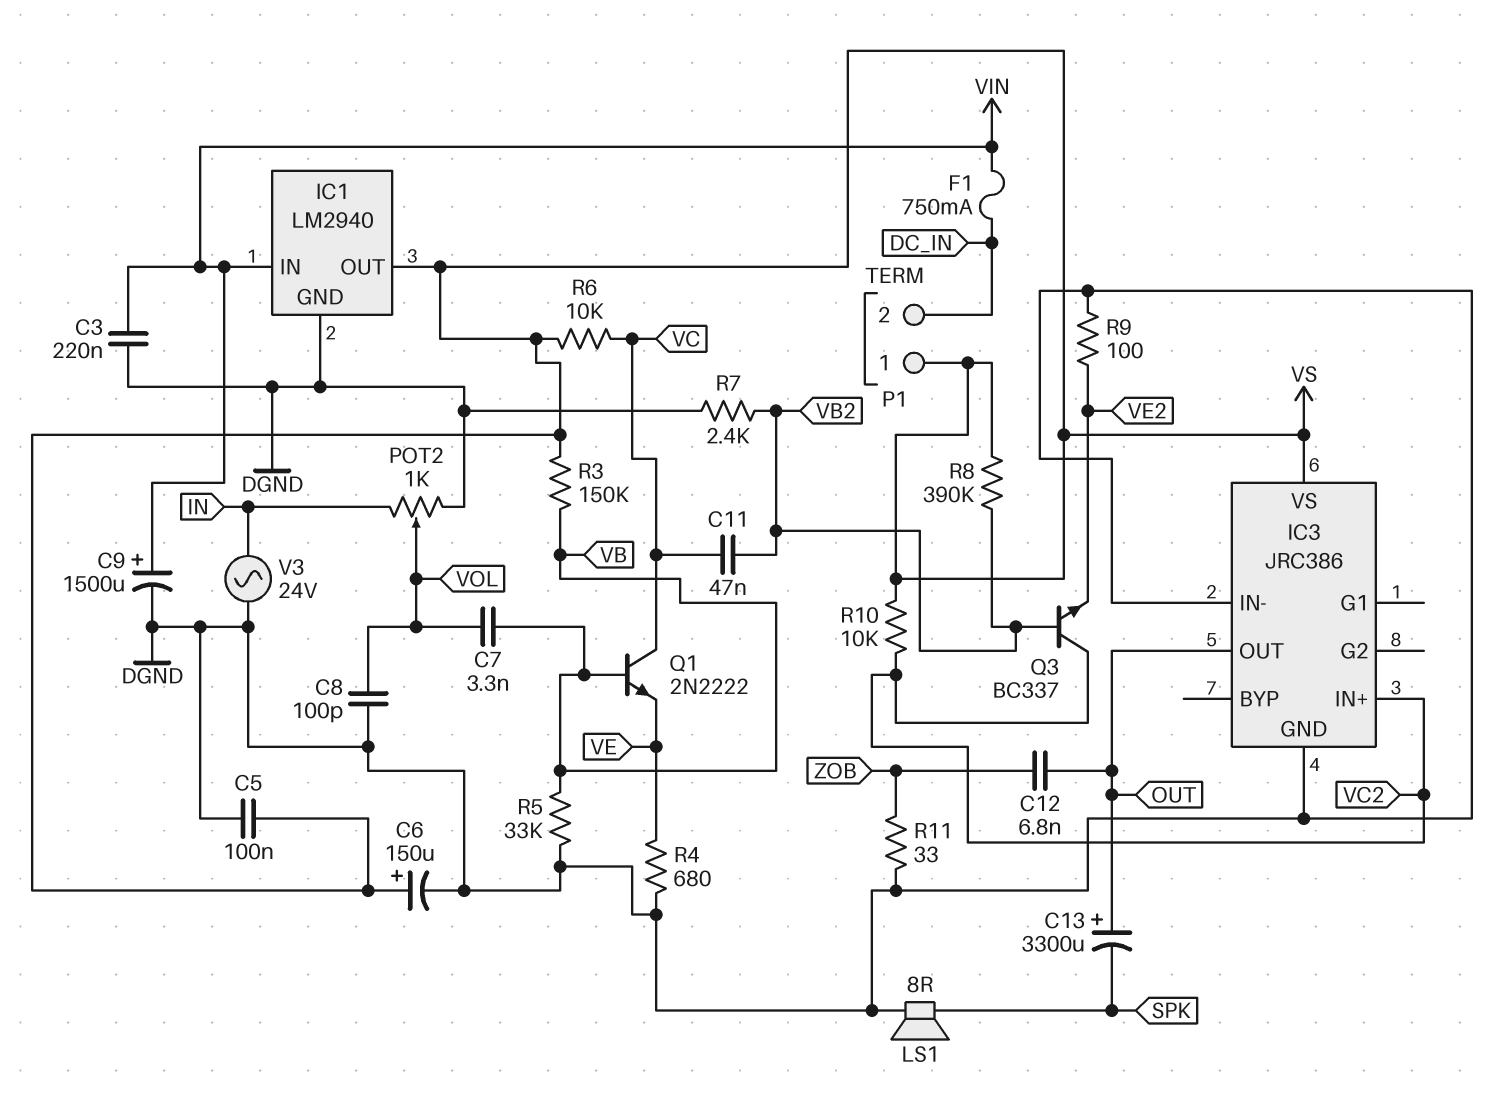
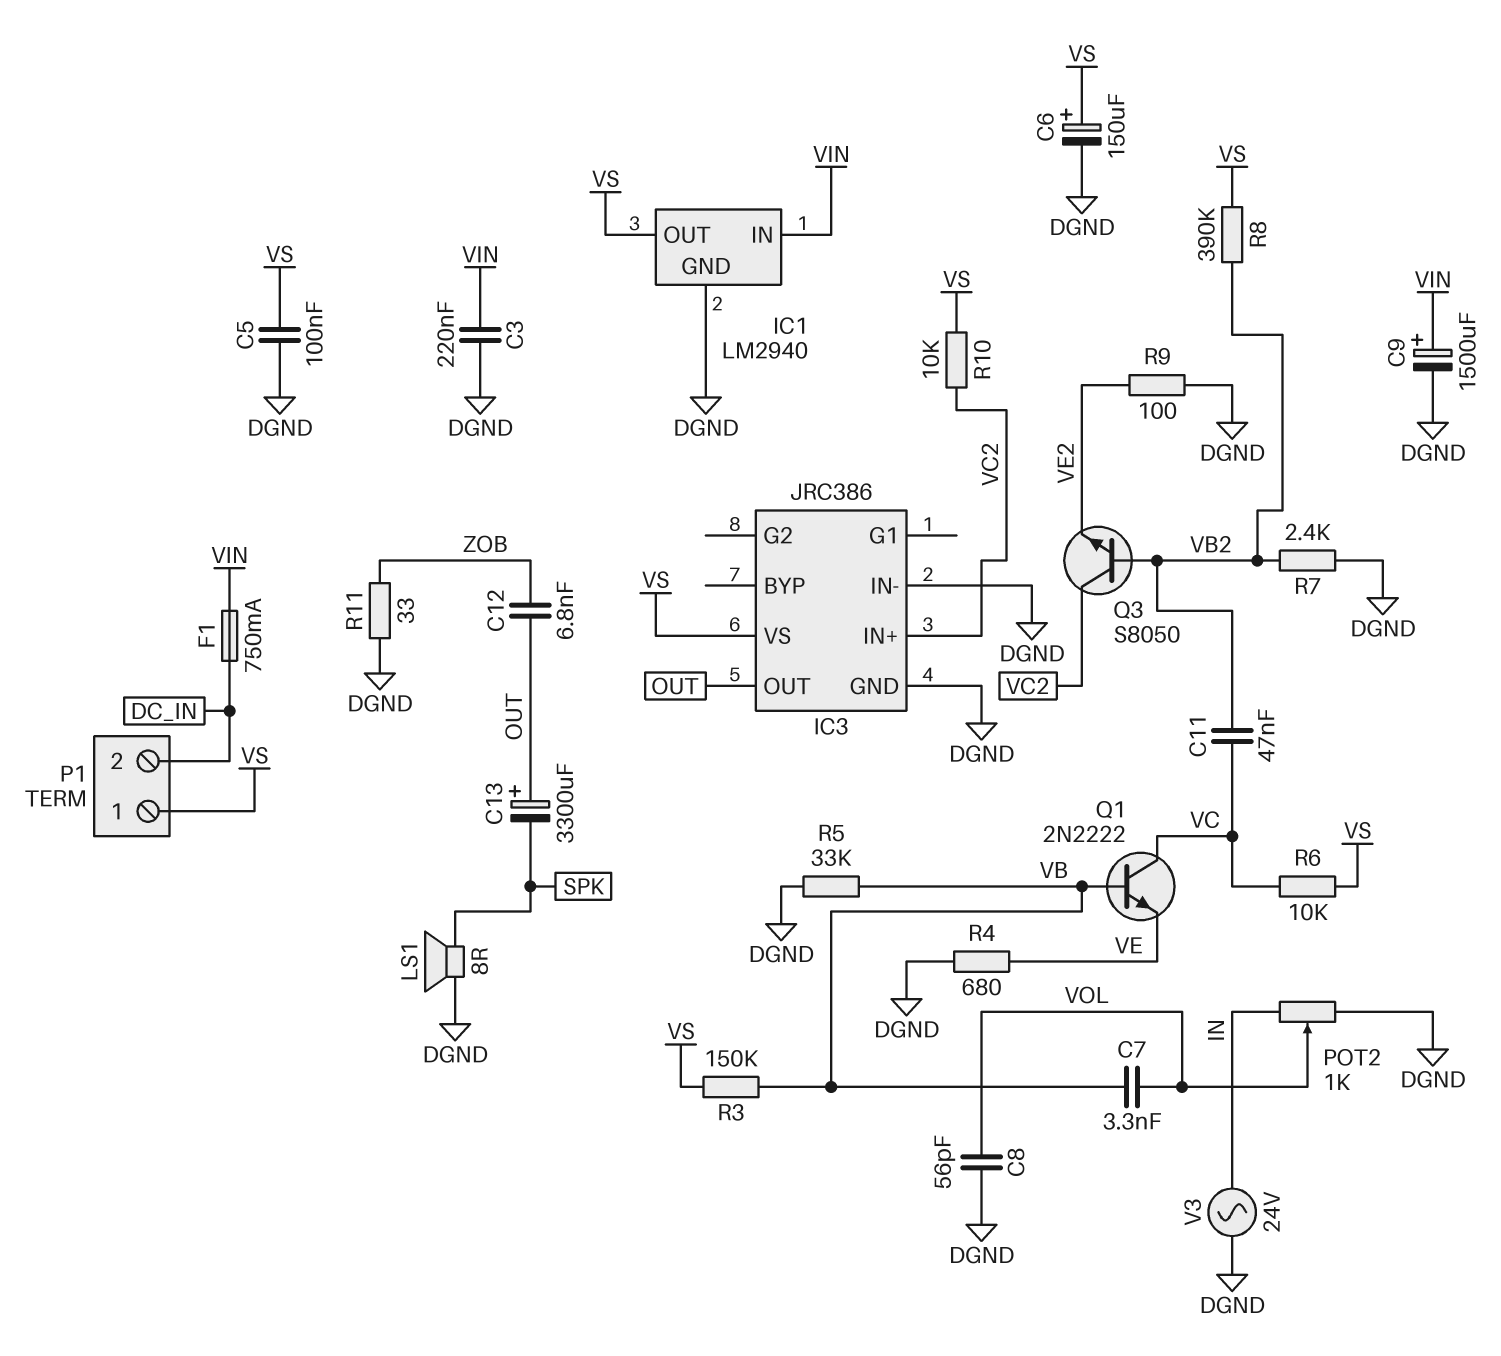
C8: 100pF (DGND, VOL) -> 56pF (DGND, VOL)
Q3: NPN BC337 (B VB2, C VC2, E VE2) -> NPN S8050 (B VB2, C VC2, E VE2)

